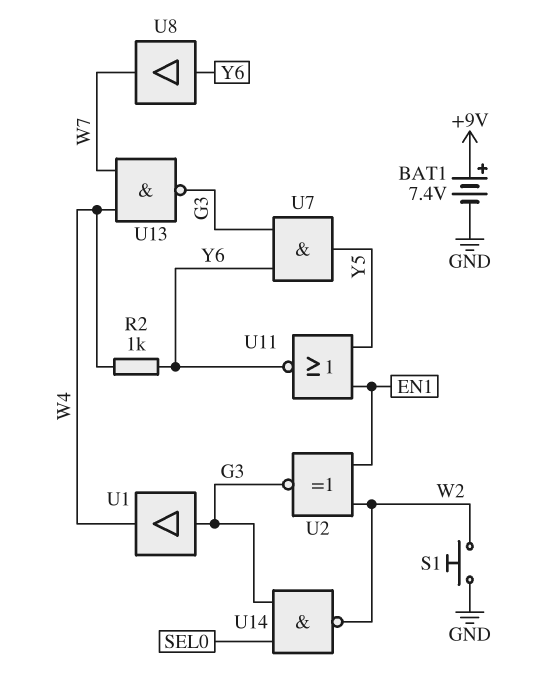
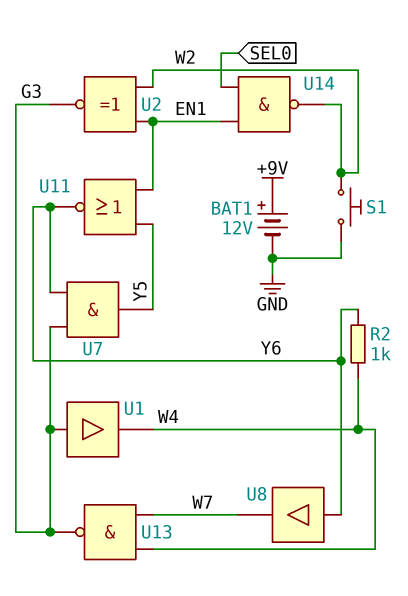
BAT1: 7.4V (plus +9V, minus GND) -> 12V (plus +9V, minus GND)
U14: NAND (in G3, in SEL0, out W2) -> NAND (in EN1, in SEL0, out W2)

